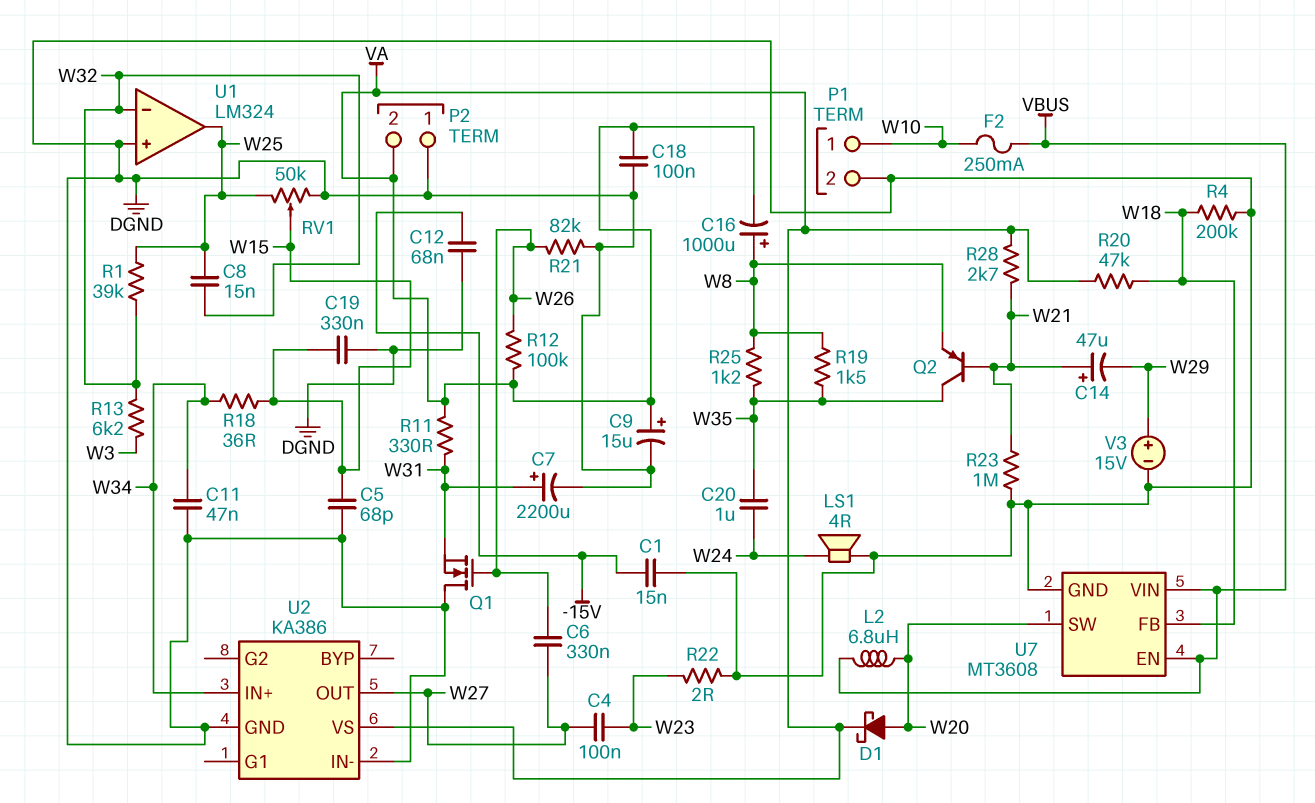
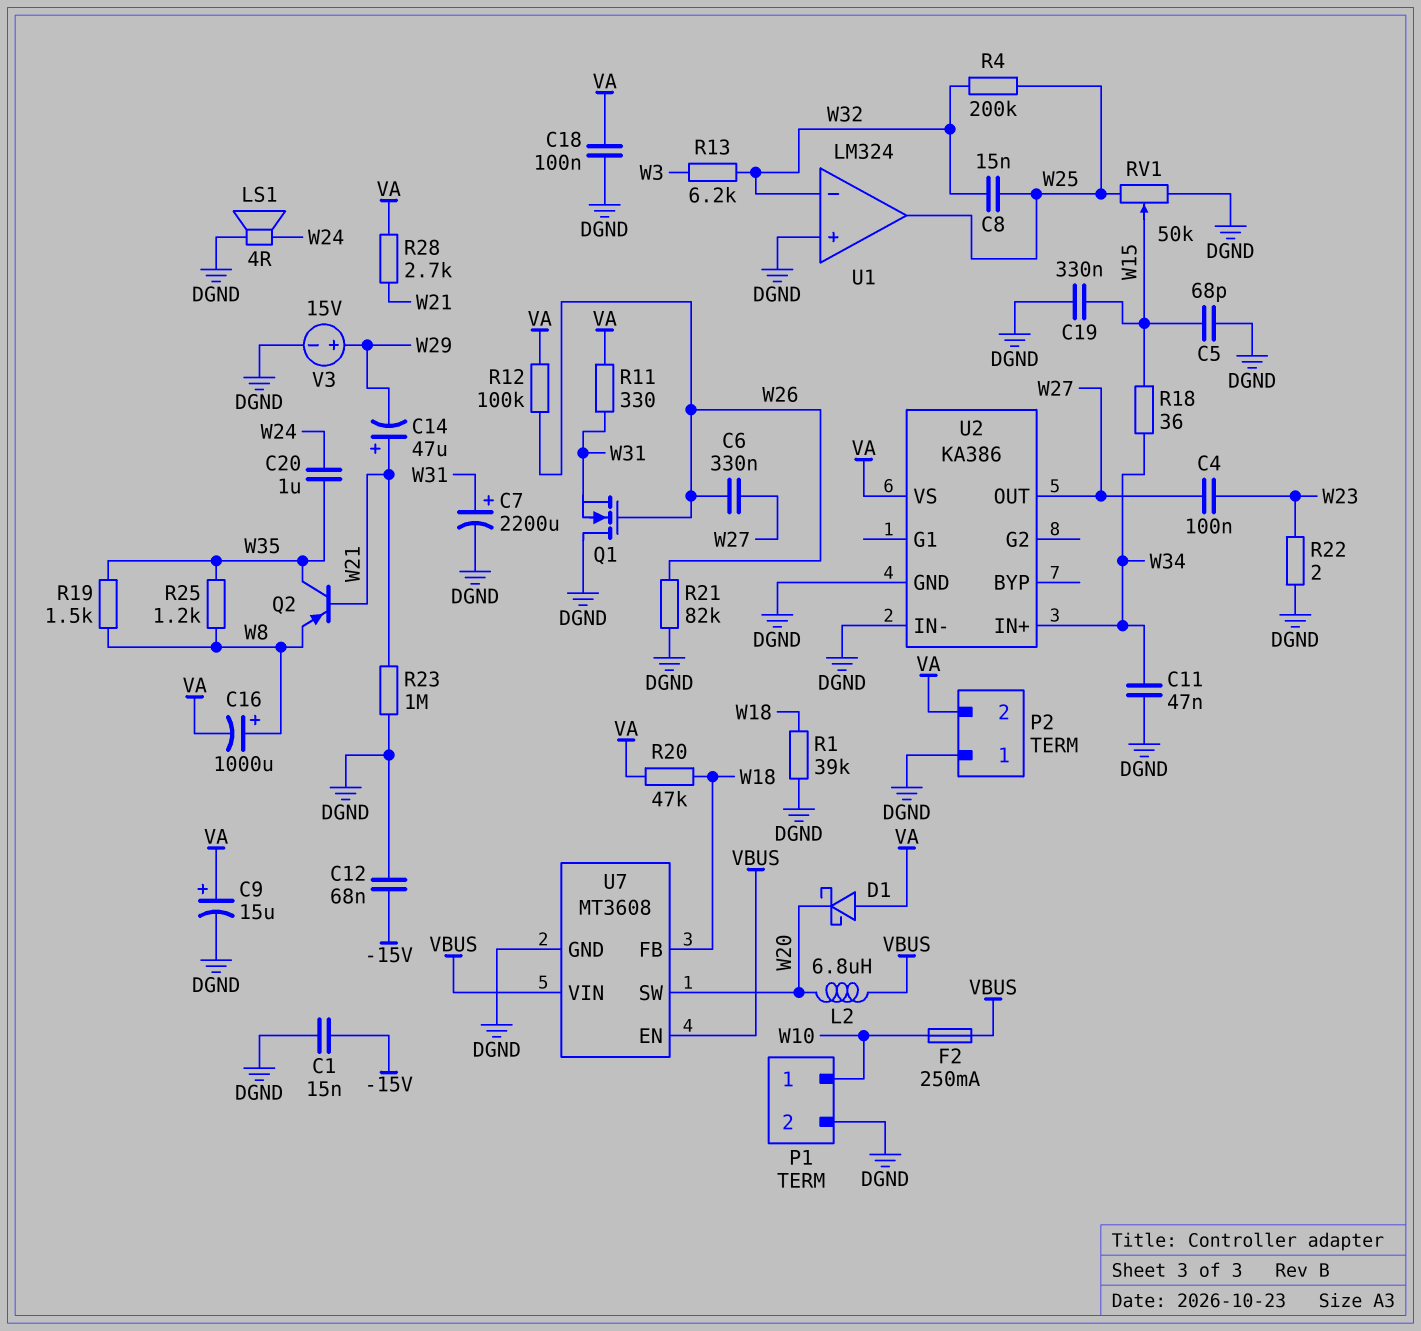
D1: schottky (A W20, K VA) -> schottky (A VA, K W20)
R1: 39k (W25, W32) -> 39k (DGND, W18)
R4: 200k (DGND, W18) -> 200k (W25, W32)

